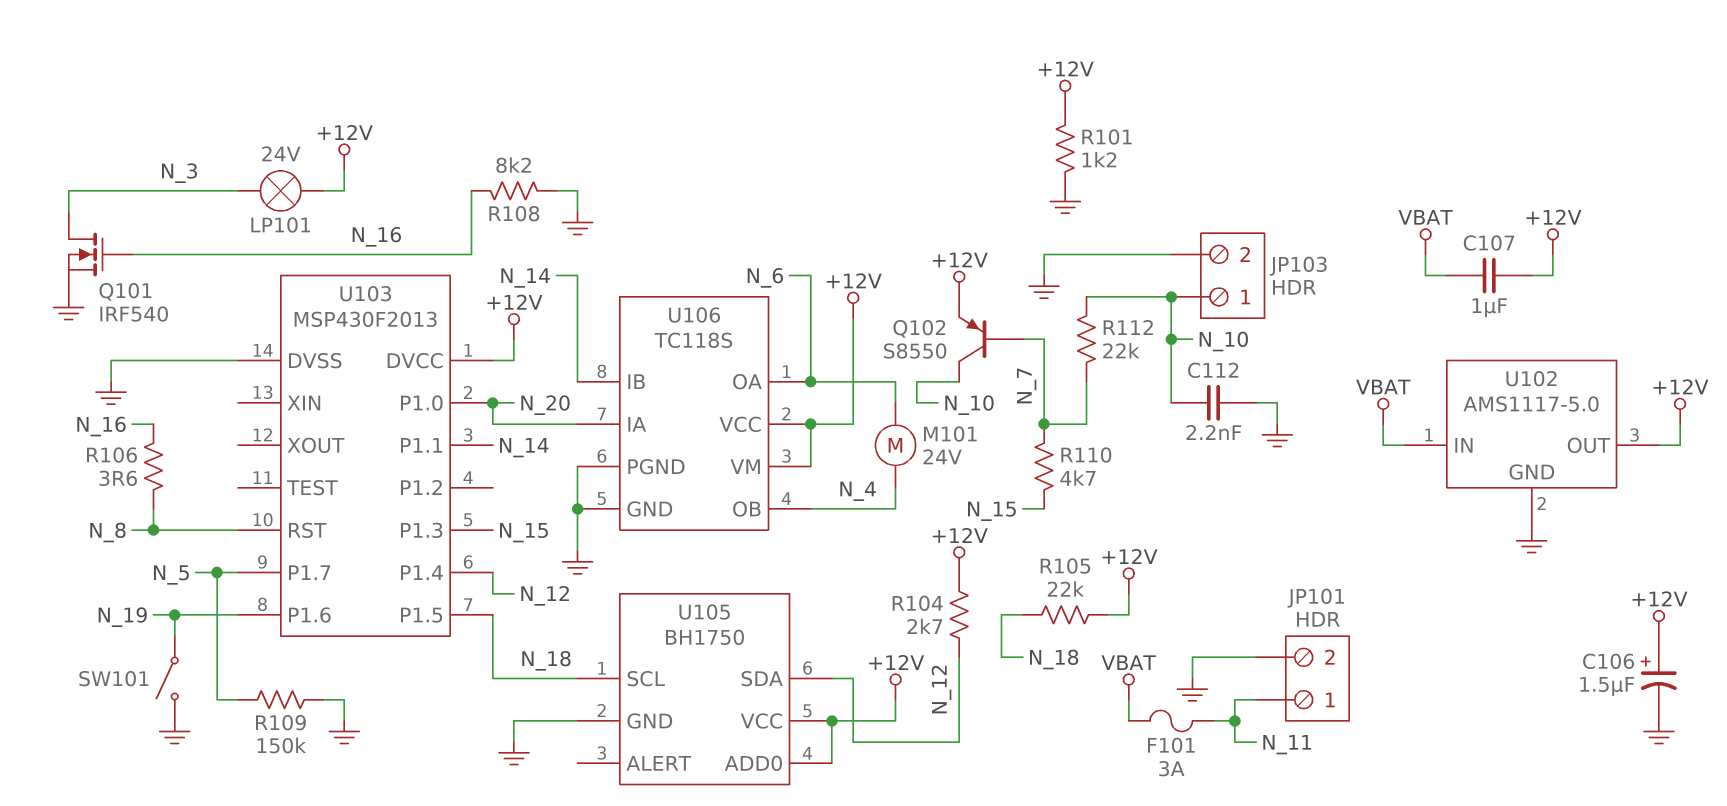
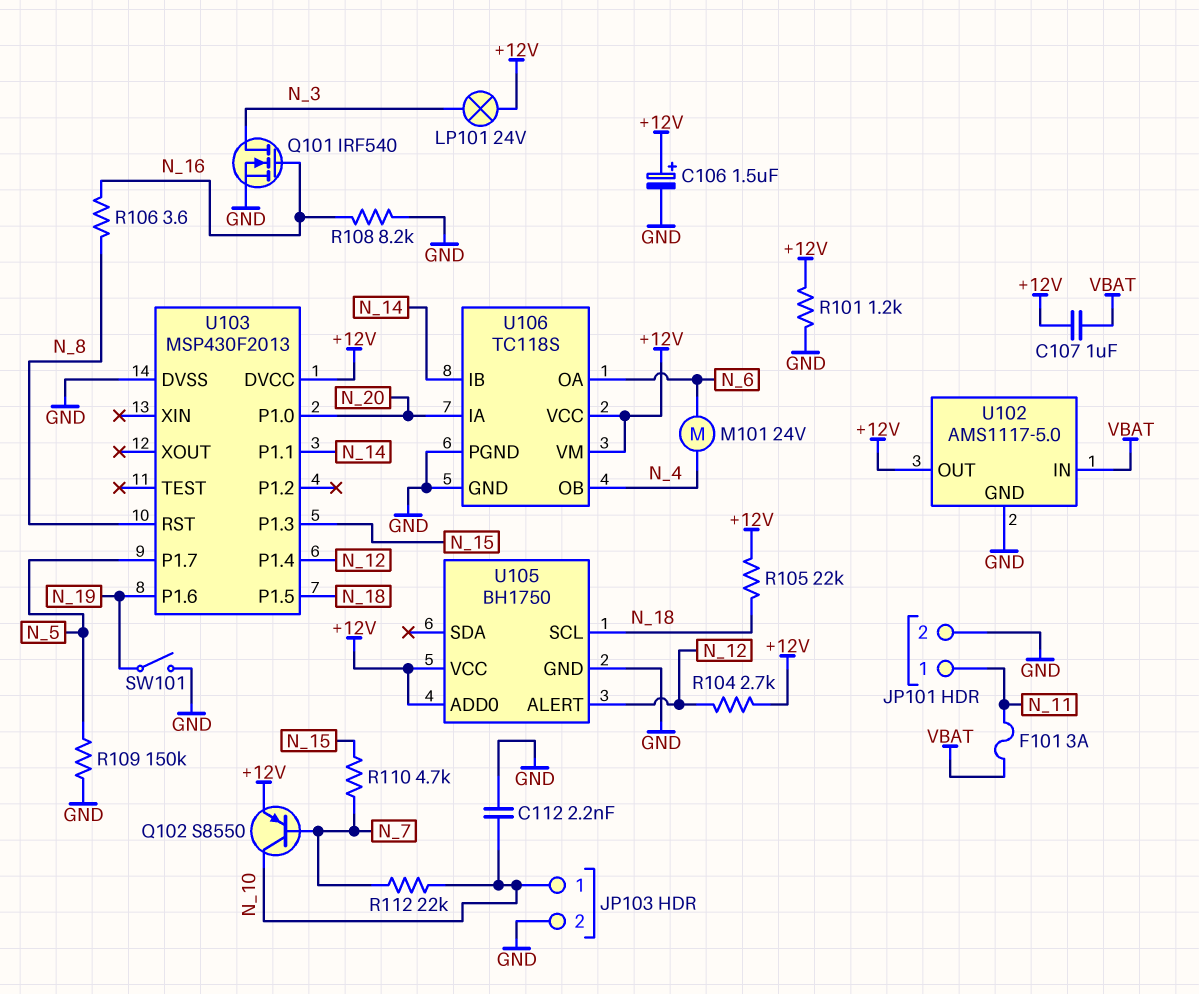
U105 pin ALERT: none -> N_12
U105 pin SDA: N_12 -> none

